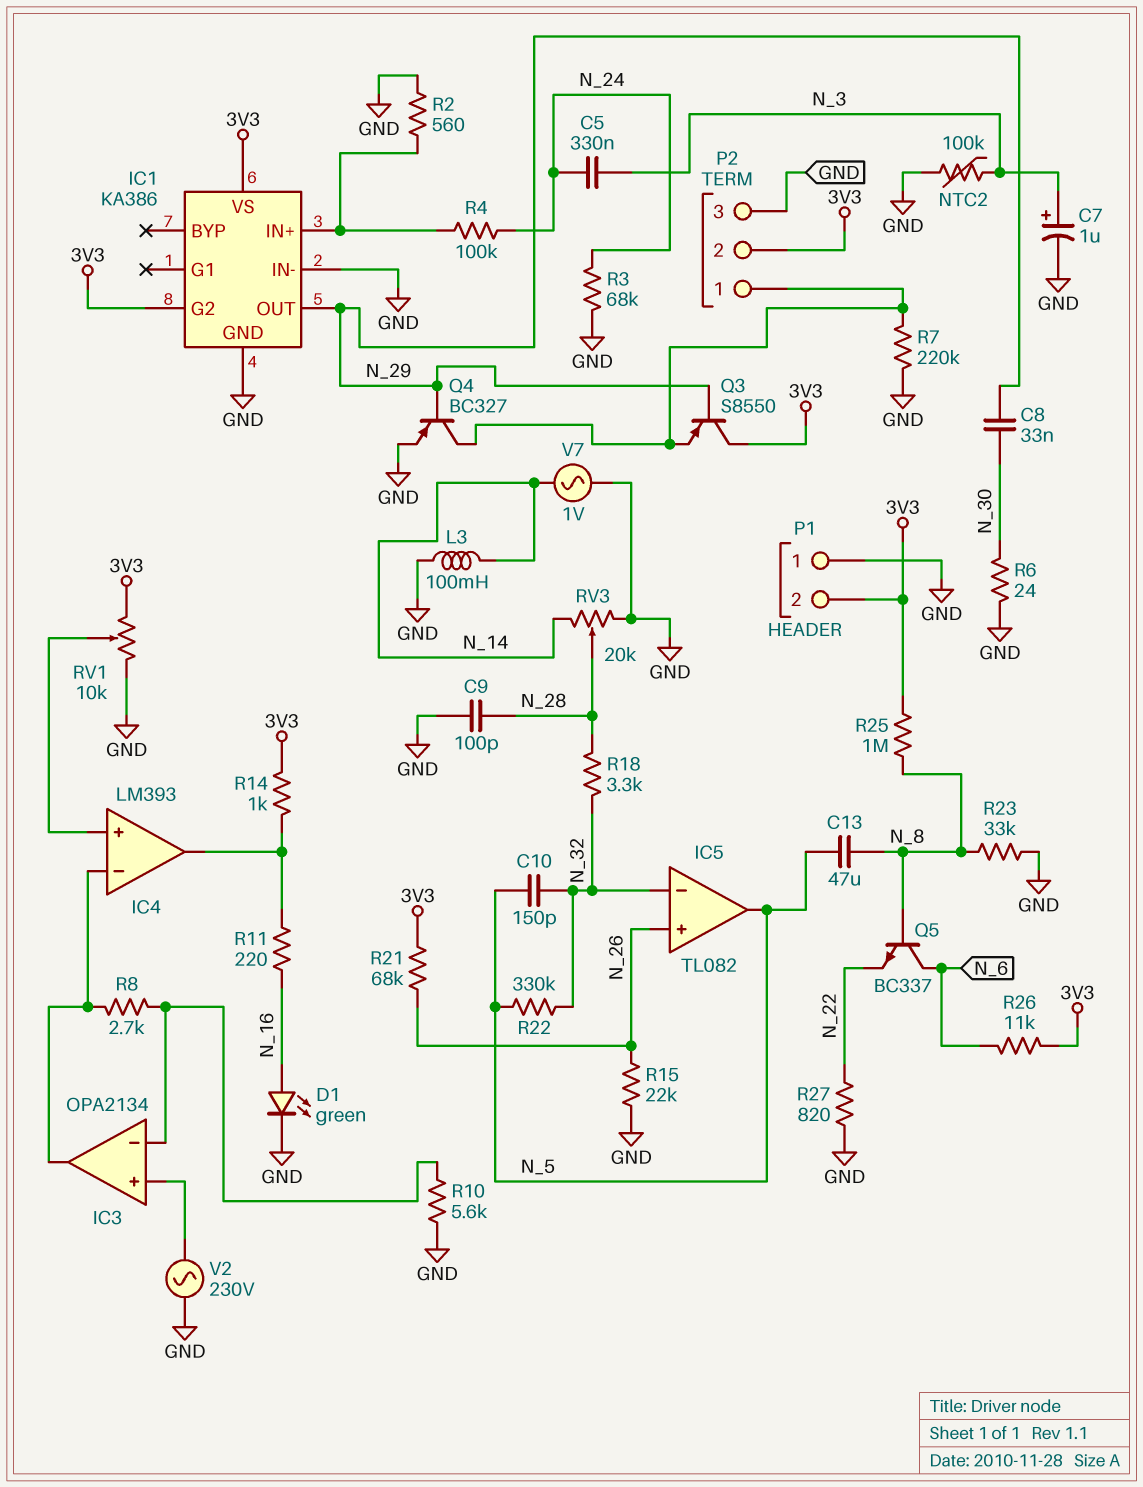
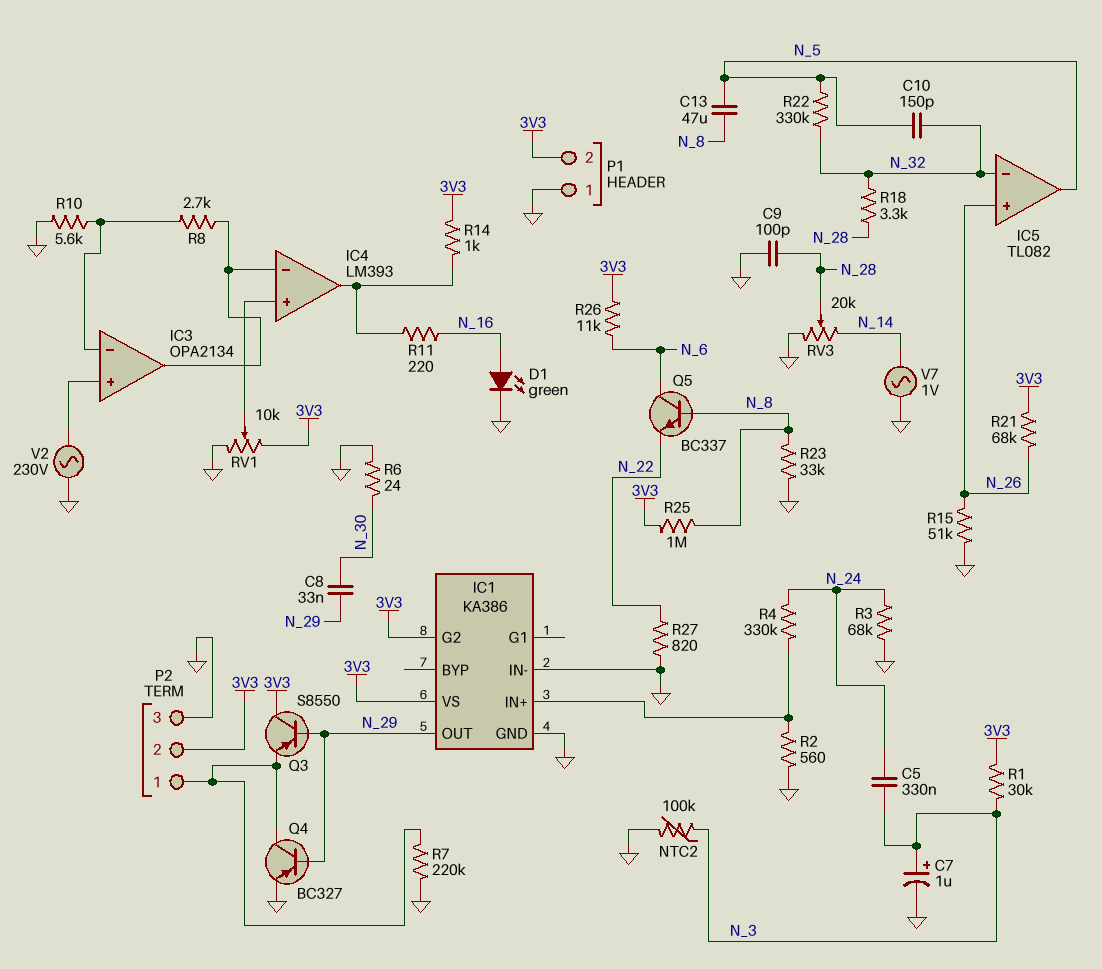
L3: 100mH (GND, N_14) -> none
R1: none -> 30k (3V3, N_3)
R4: 100k (IC1/IN+, N_24) -> 330k (IC1/IN+, N_24)
R15: 22k (GND, N_26) -> 51k (GND, N_26)

